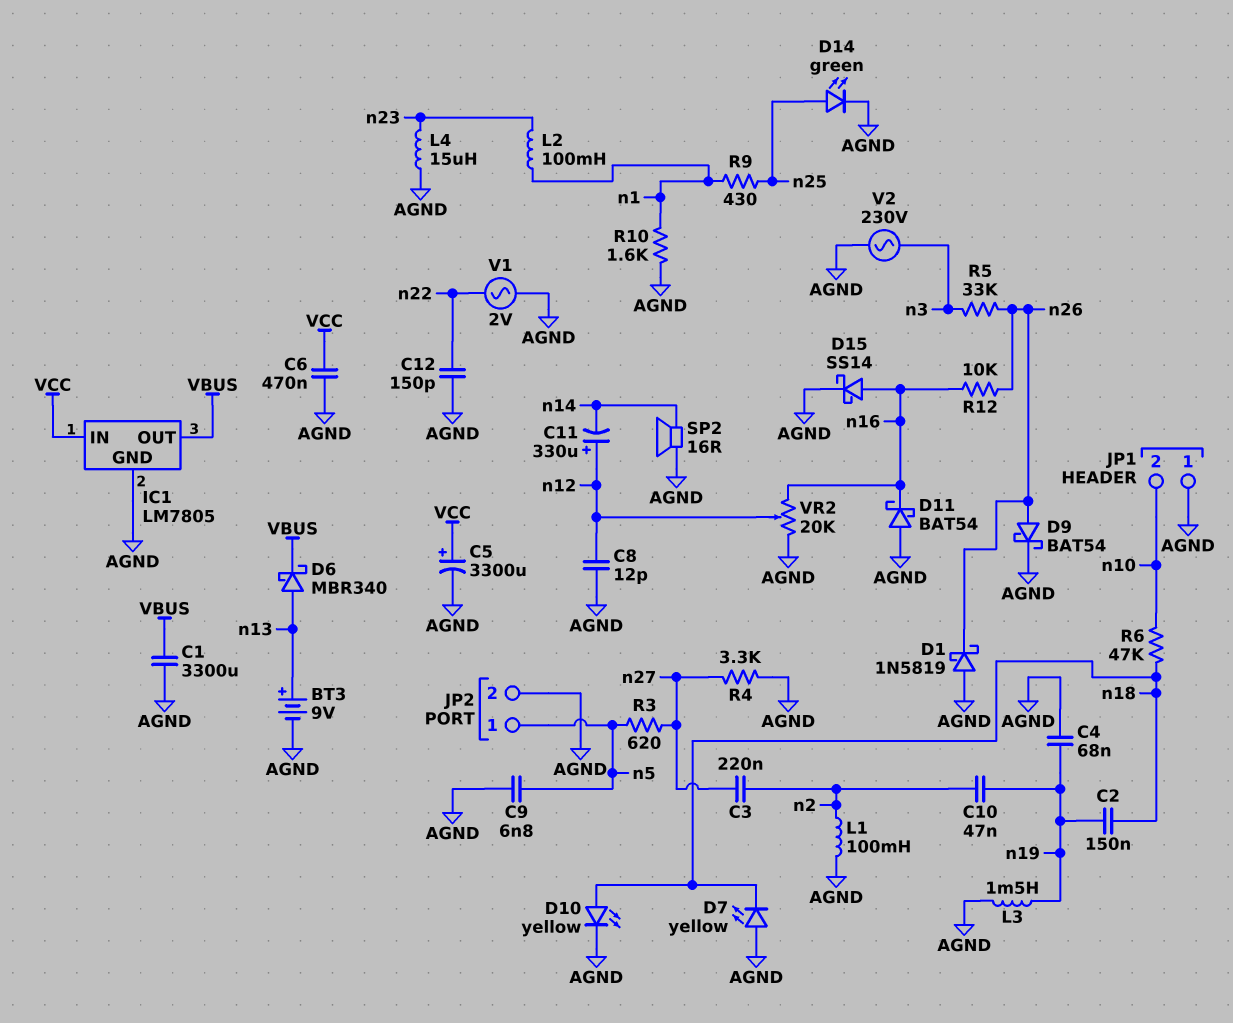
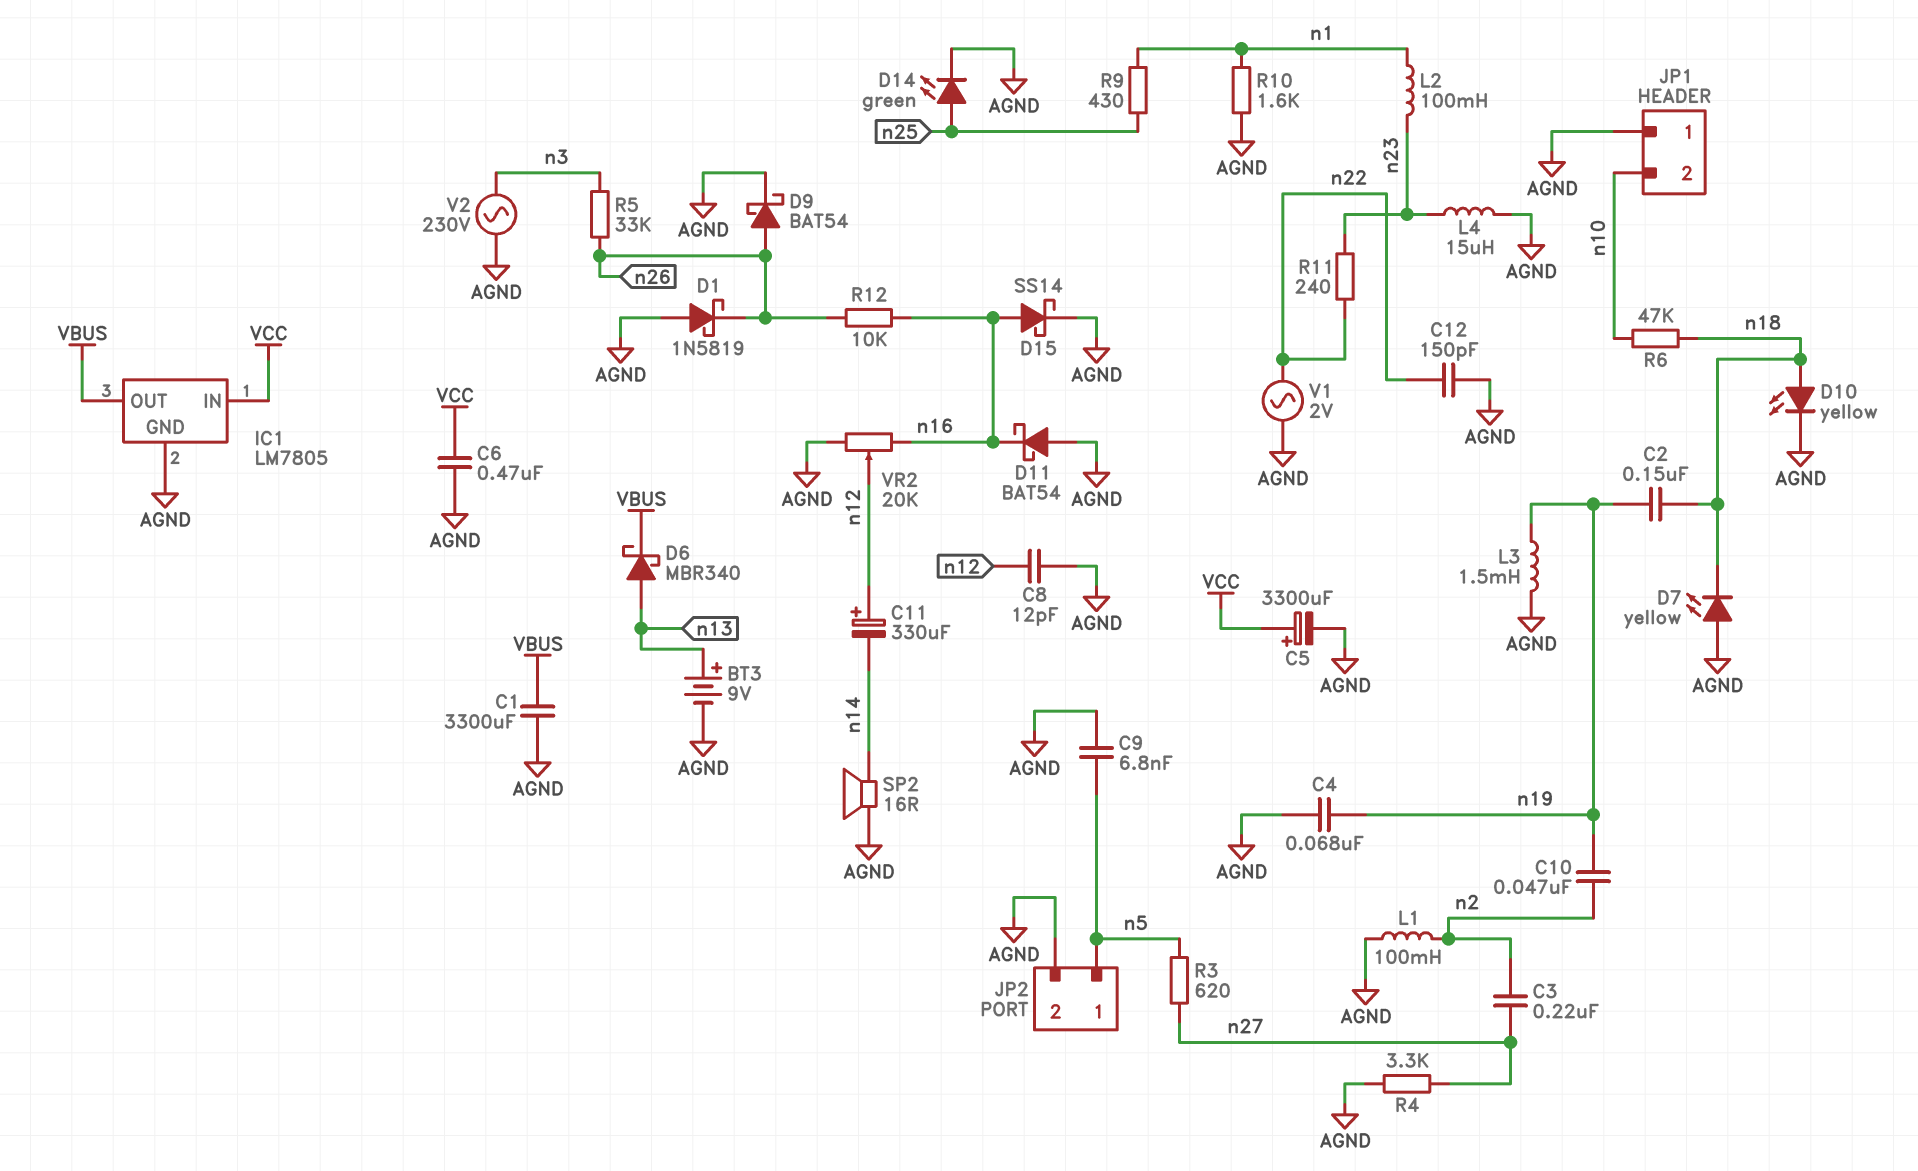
R11: none -> 240 (n22, n23)

